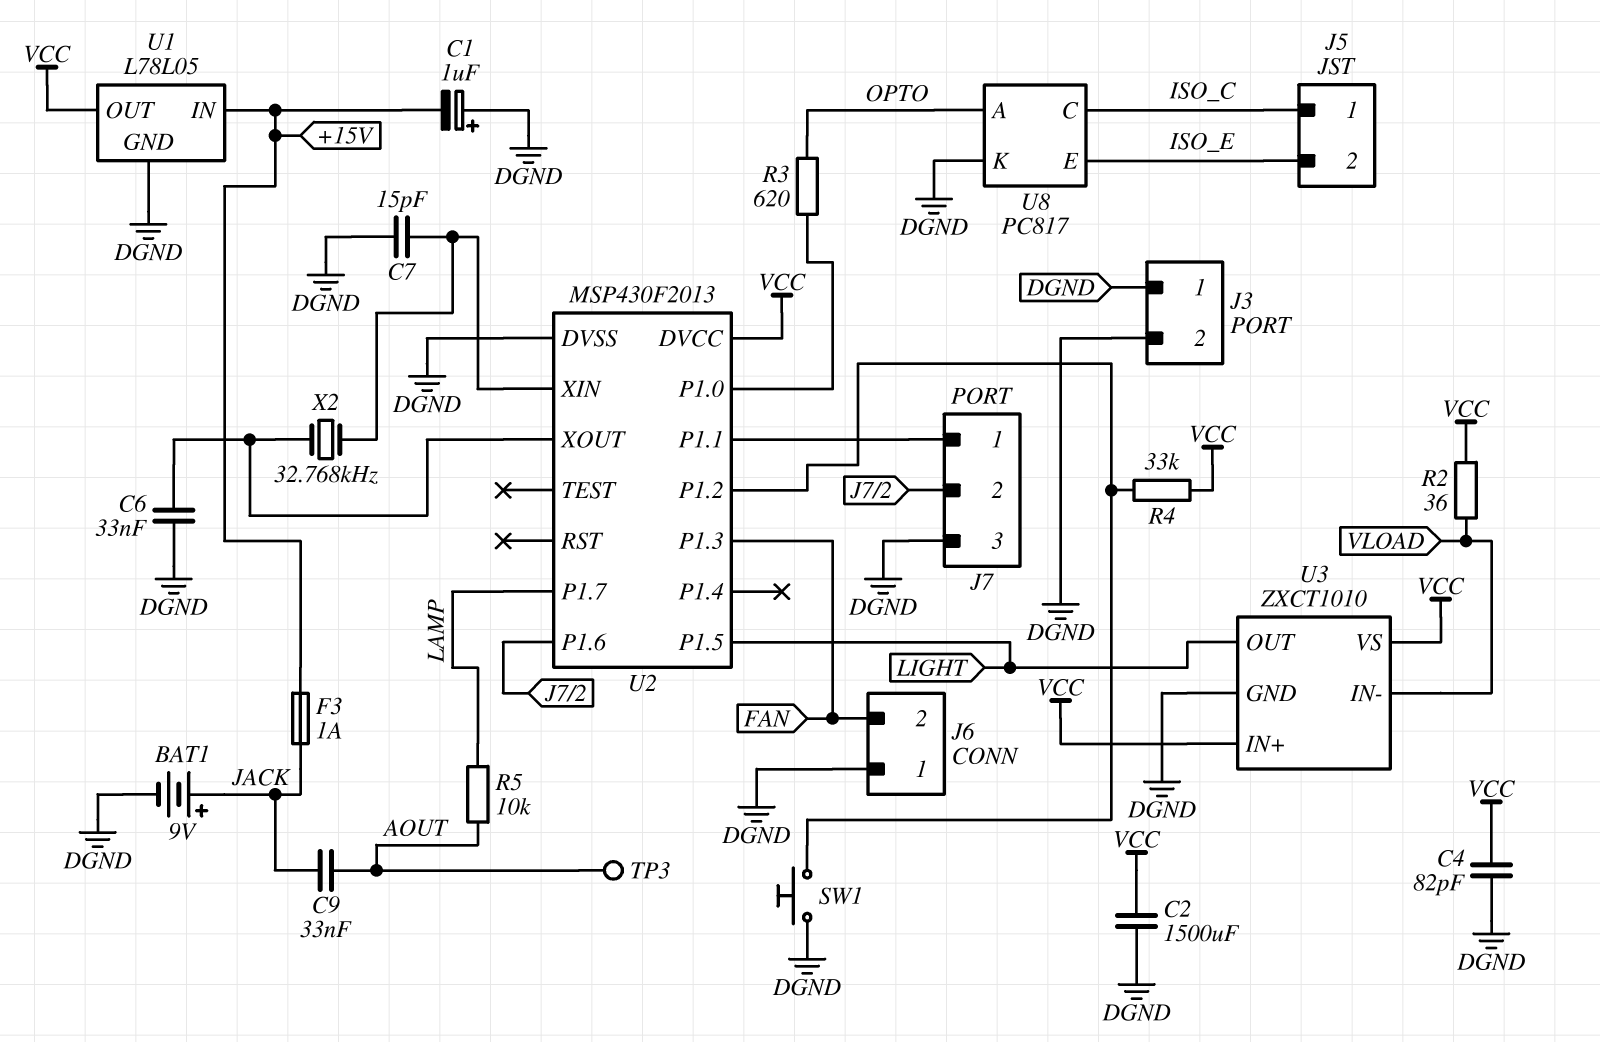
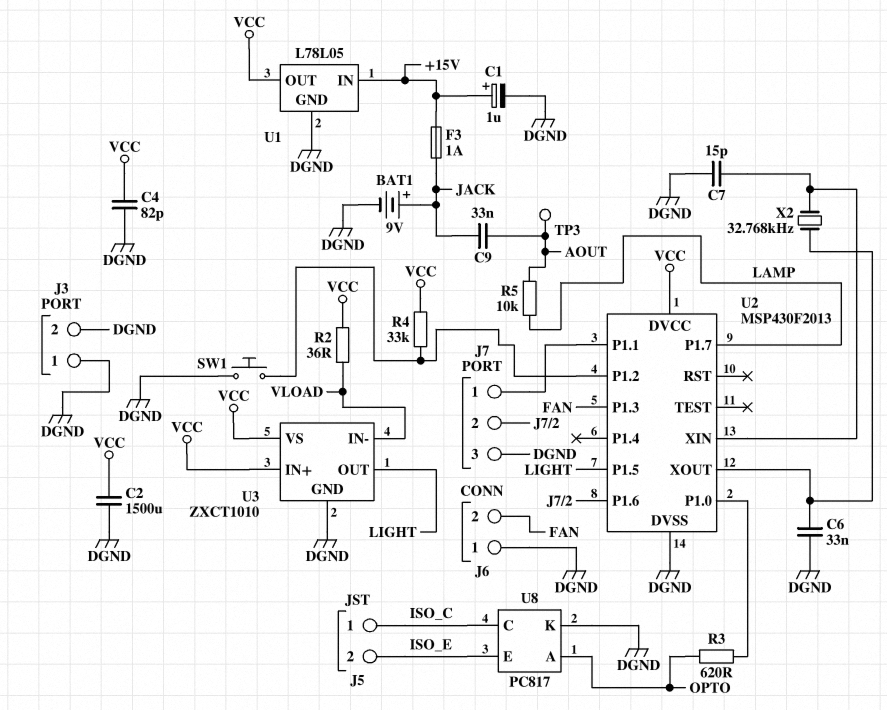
C1: 1uF (plus DGND, minus +15V) -> 1uF (plus +15V, minus DGND)

